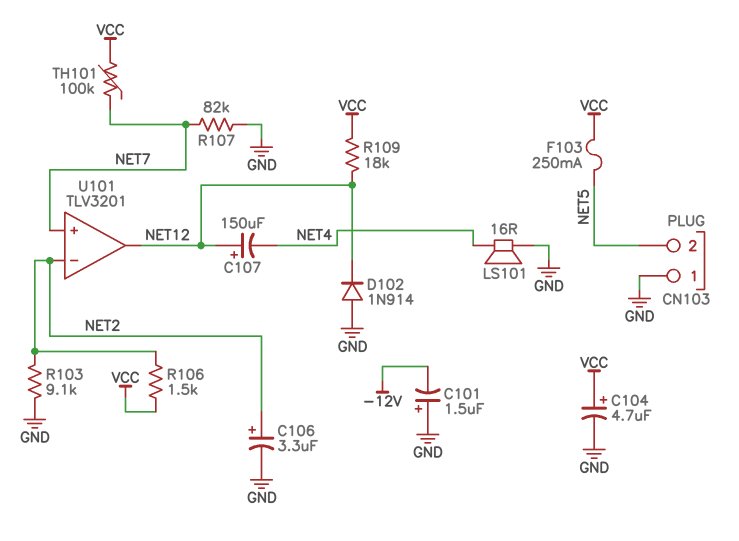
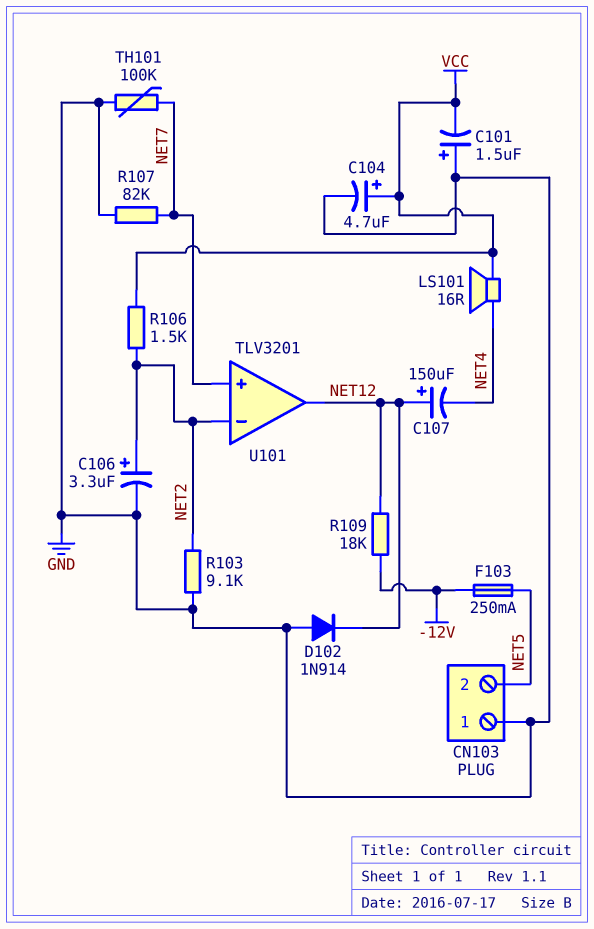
C101: 1.5uF (plus GND, minus -12V) -> 1.5uF (plus GND, minus VCC)
F103: 250mA (NET5, VCC) -> 250mA (-12V, NET5)
LS101: speaker 16R (GND, NET4) -> speaker 16R (NET4, VCC)
R109: 18k (NET12, VCC) -> 18k (-12V, NET12)
TH101: 100k (NET7, VCC) -> 100k (GND, NET7)

